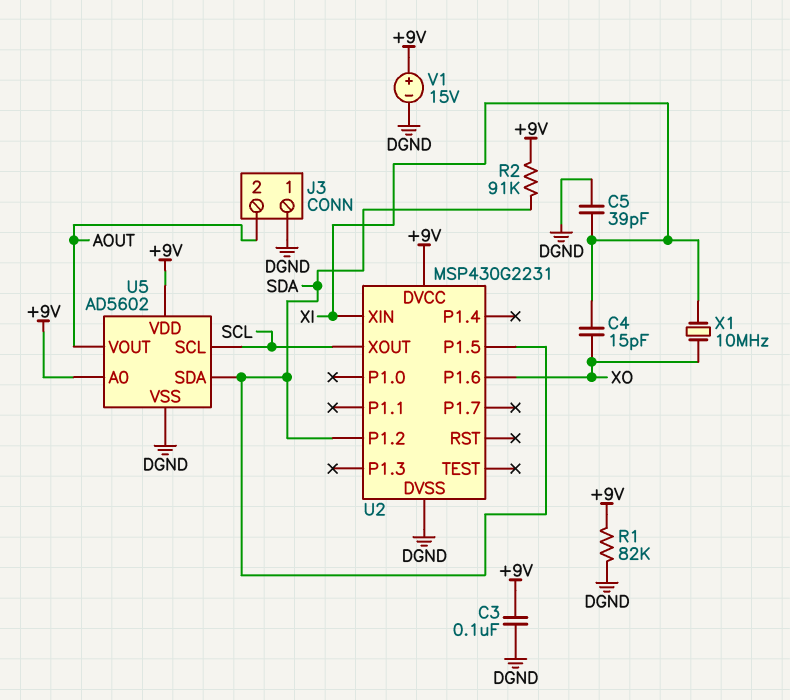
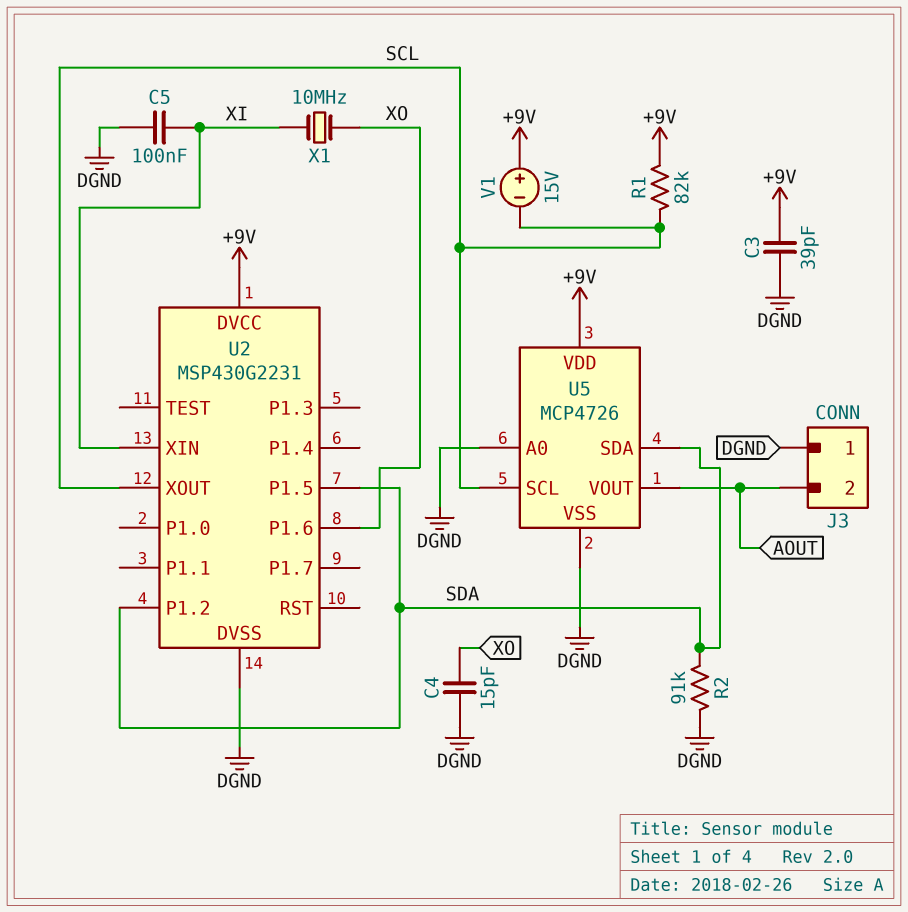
C3: 100nF (+9V, DGND) -> 39pF (+9V, DGND)
C4: 15pF (XI, XO) -> 15pF (DGND, XO)
C5: 39pF (DGND, XI) -> 100nF (DGND, XI)
R1: 82k (+9V, DGND) -> 82k (+9V, SCL)
R2: 91k (+9V, SDA) -> 91k (DGND, SDA)
U5: AD5602 -> MCP4726
U5 pin A0: +9V -> DGND
V1: 15V (plus +9V, minus DGND) -> 15V (plus +9V, minus SCL)

